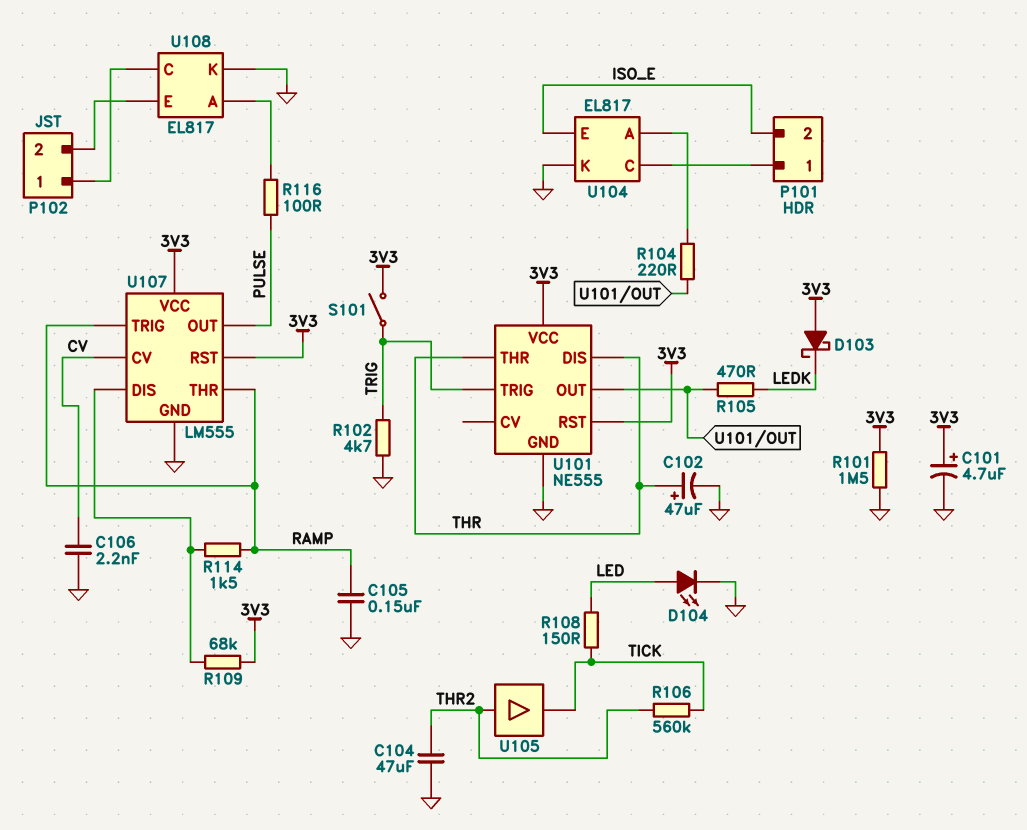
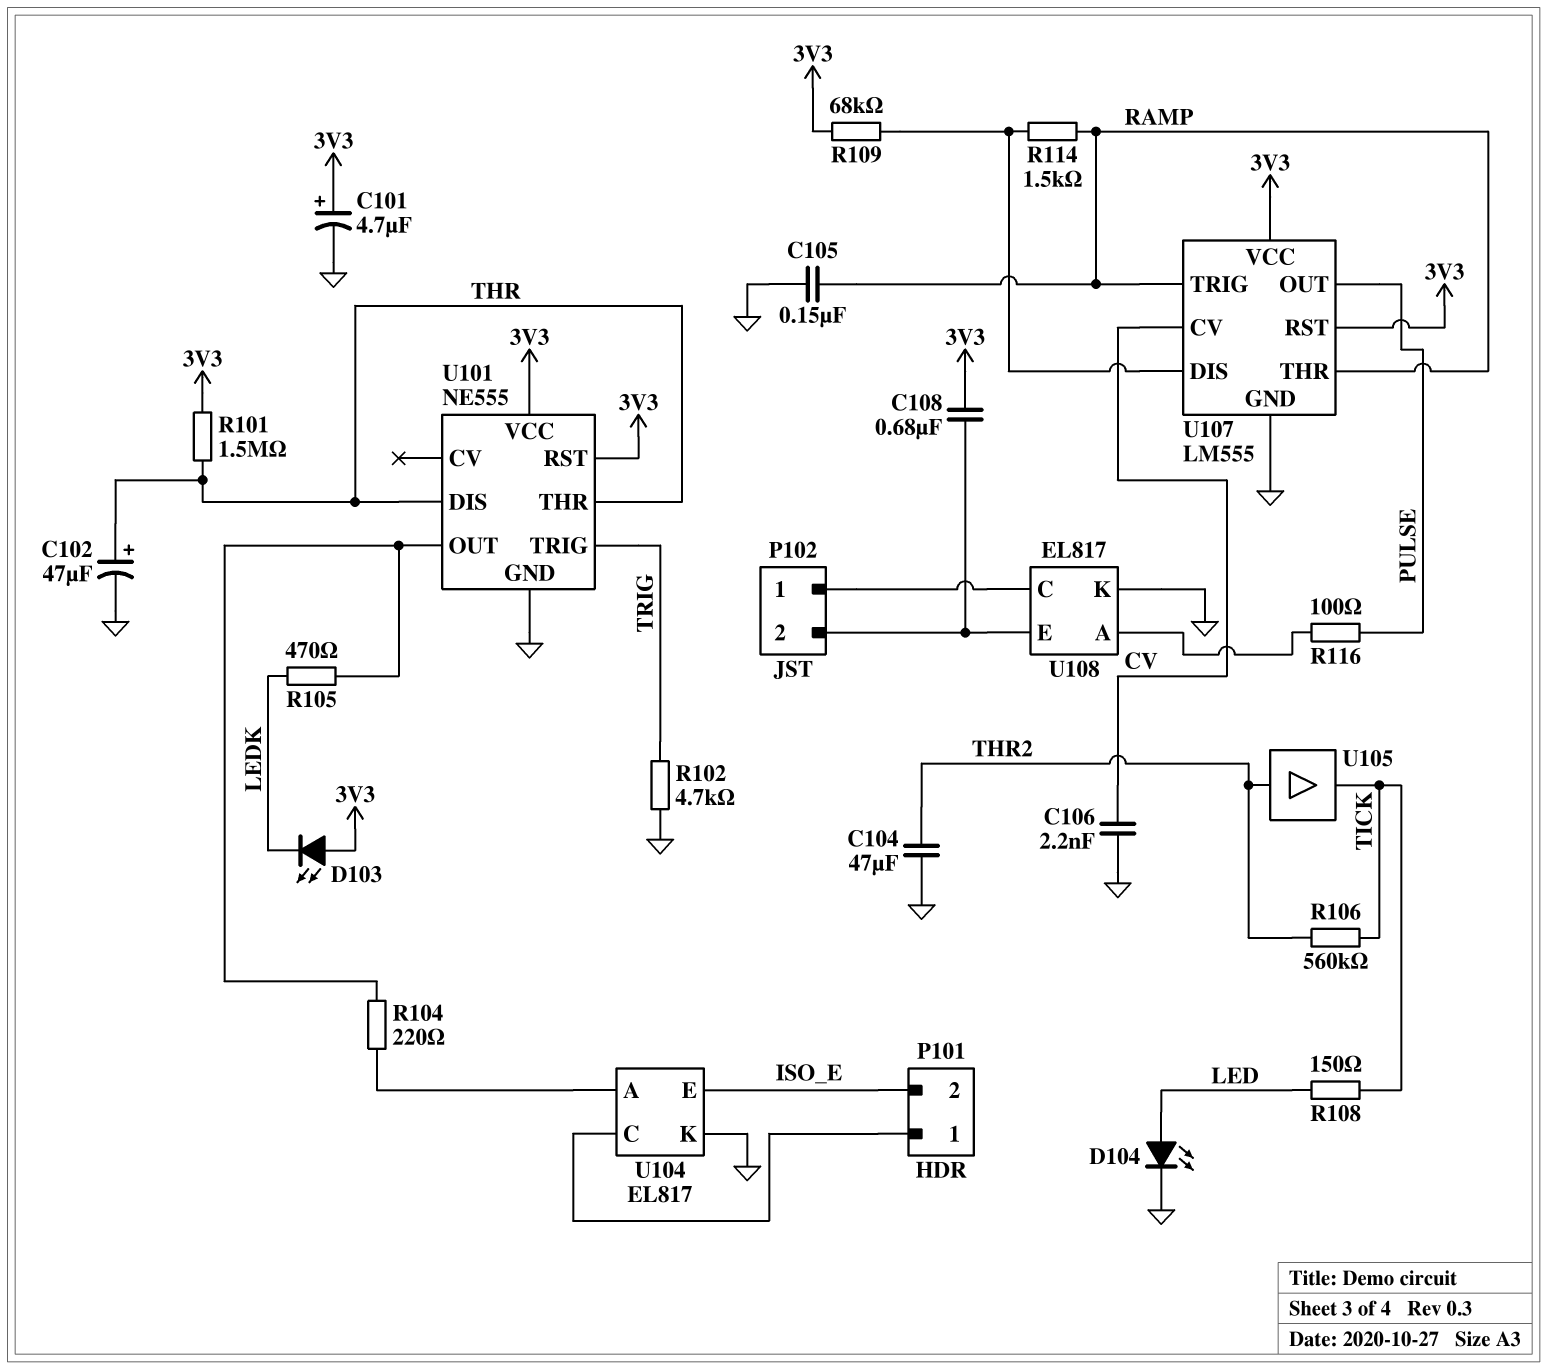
C108: none -> 680nF (3V3, P102/2)
D103: schottky (A 3V3, K LEDK) -> LED (A 3V3, K LEDK)
R101: 1.5M (3V3, GND) -> 1.5M (3V3, THR)
S101: switch (3V3, TRIG) -> none

